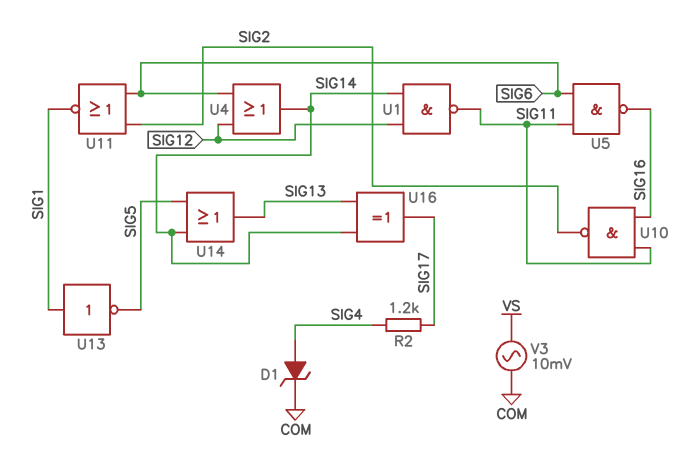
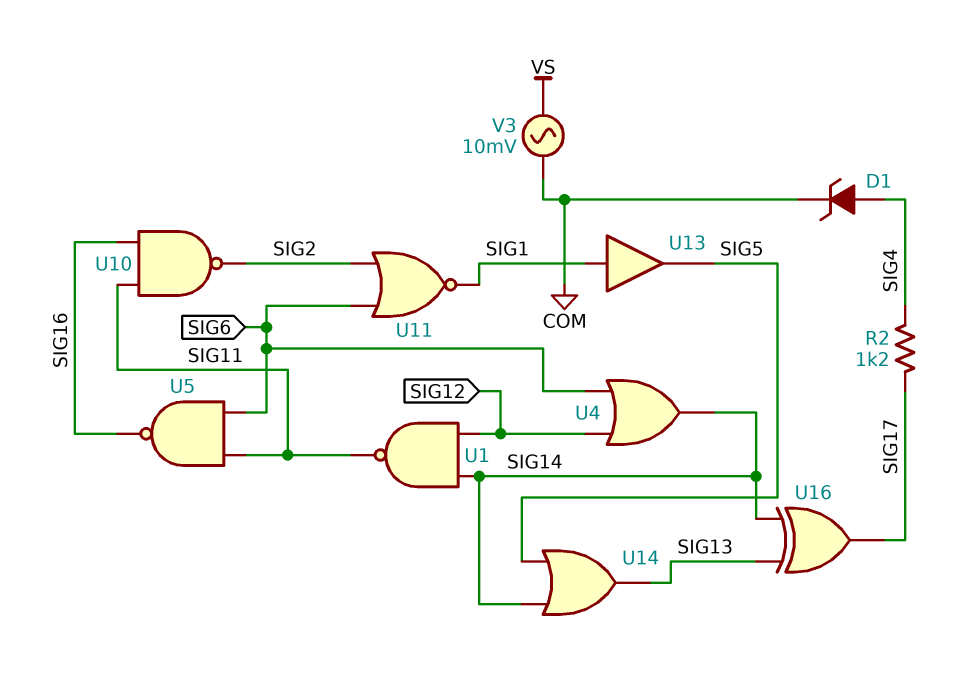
U13: NOT (in SIG1, out SIG5) -> buffer (in SIG1, out SIG5)

